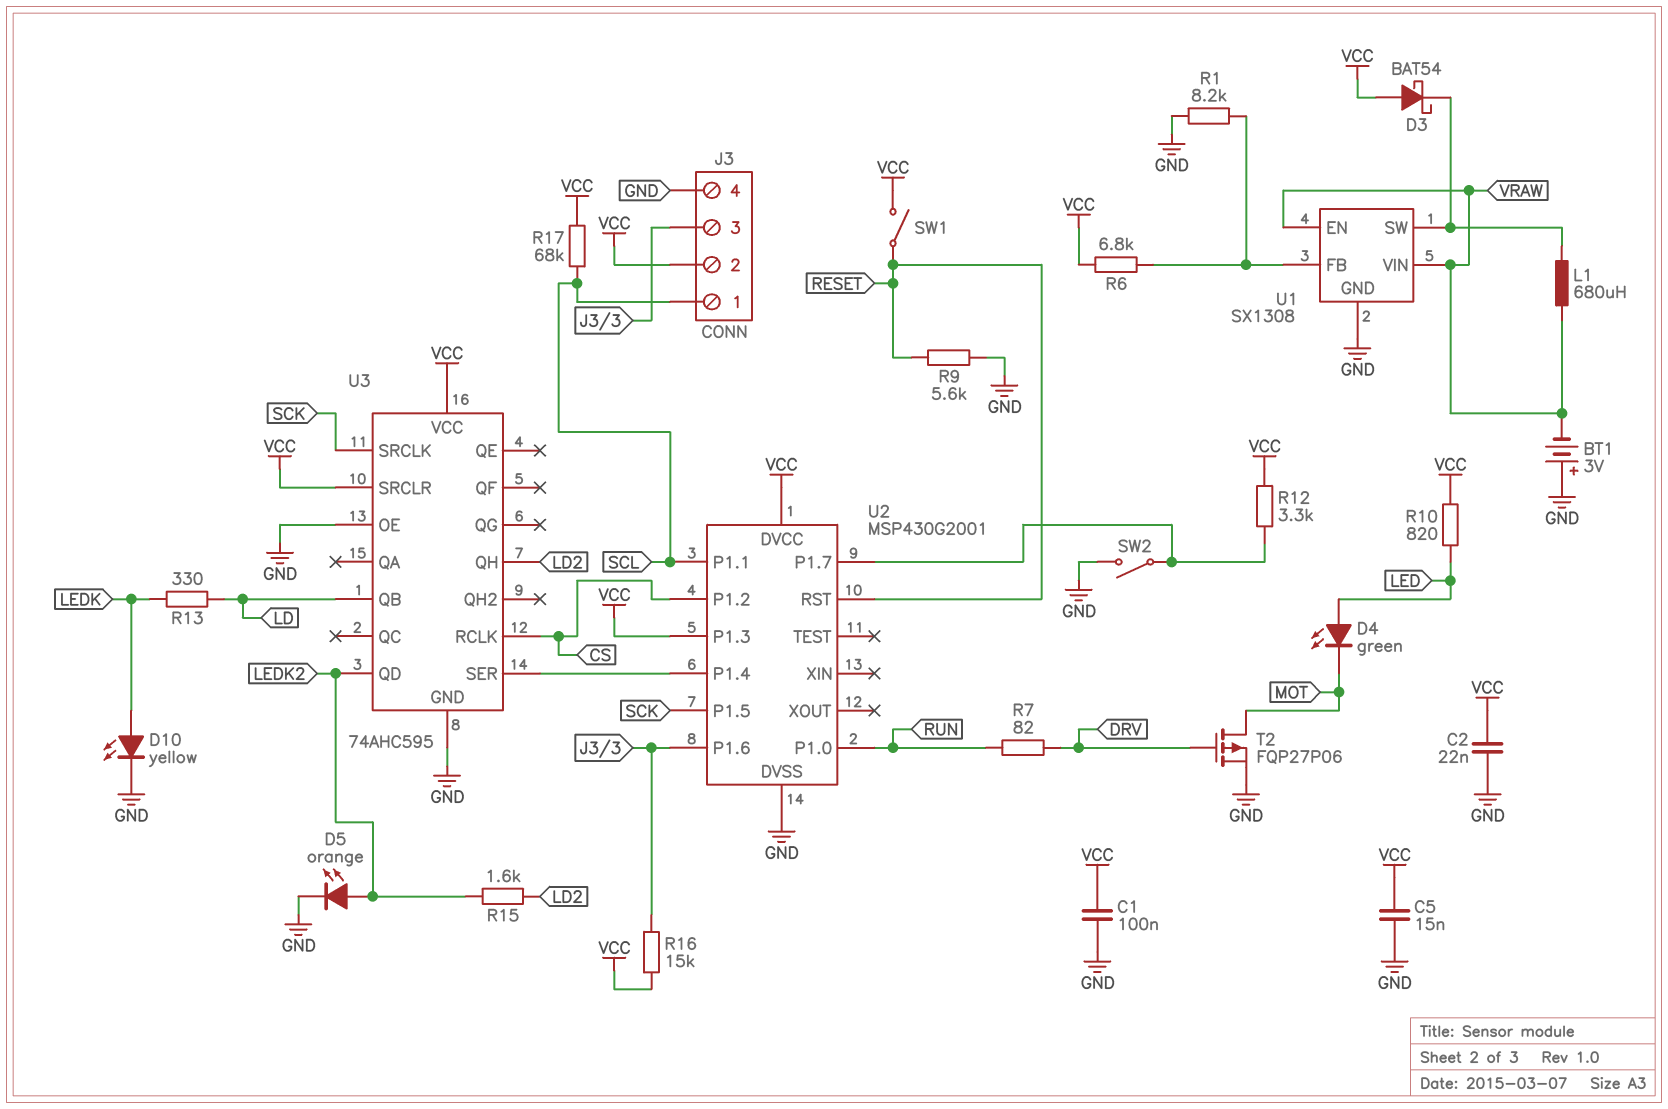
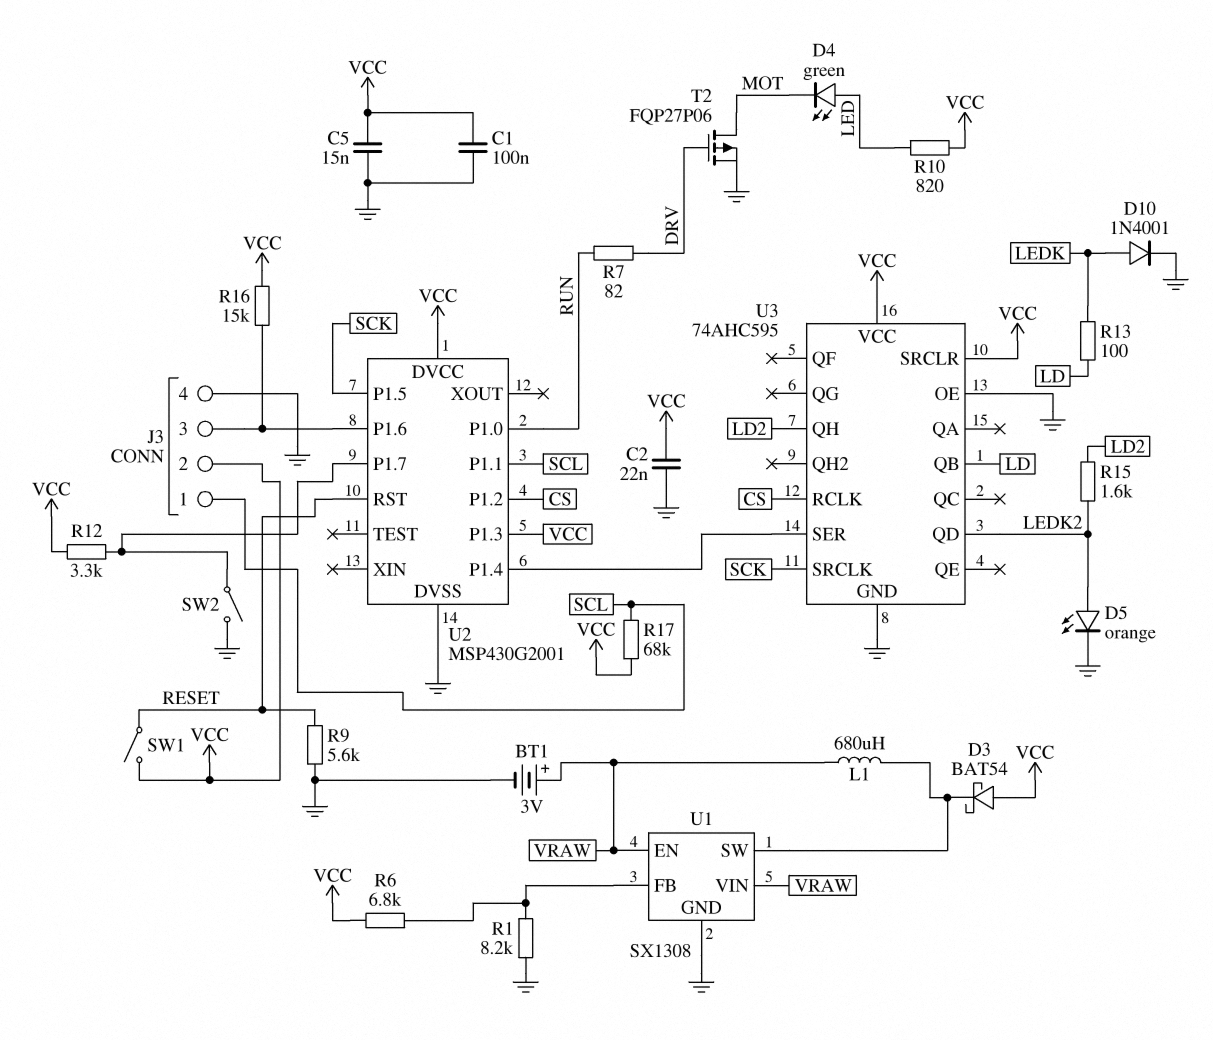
BT1: 3V (plus GND, minus VRAW) -> 3V (plus VRAW, minus GND)
D10: LED yellow (A LEDK, K GND) -> diode 1N4001 (A LEDK, K GND)
R13: 330 (LD, LEDK) -> 100 (LD, LEDK)

